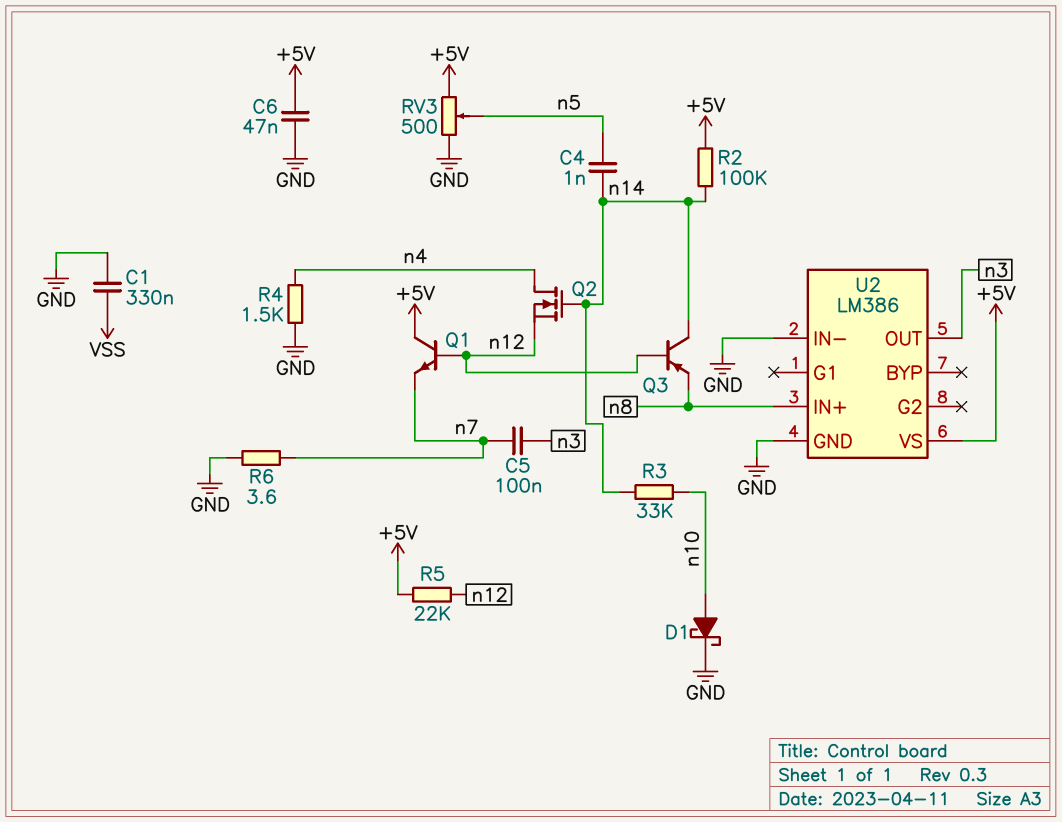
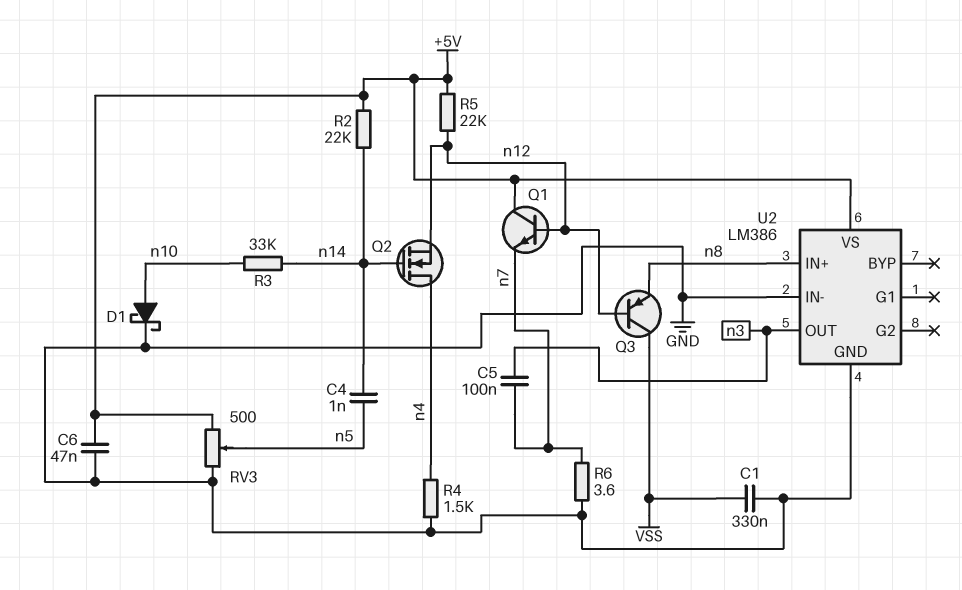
Q3: PNP (B n12, C n14, E n8) -> PNP (B n12, C VSS, E n8)
R2: 100k (+5V, n14) -> 22k (+5V, n14)

